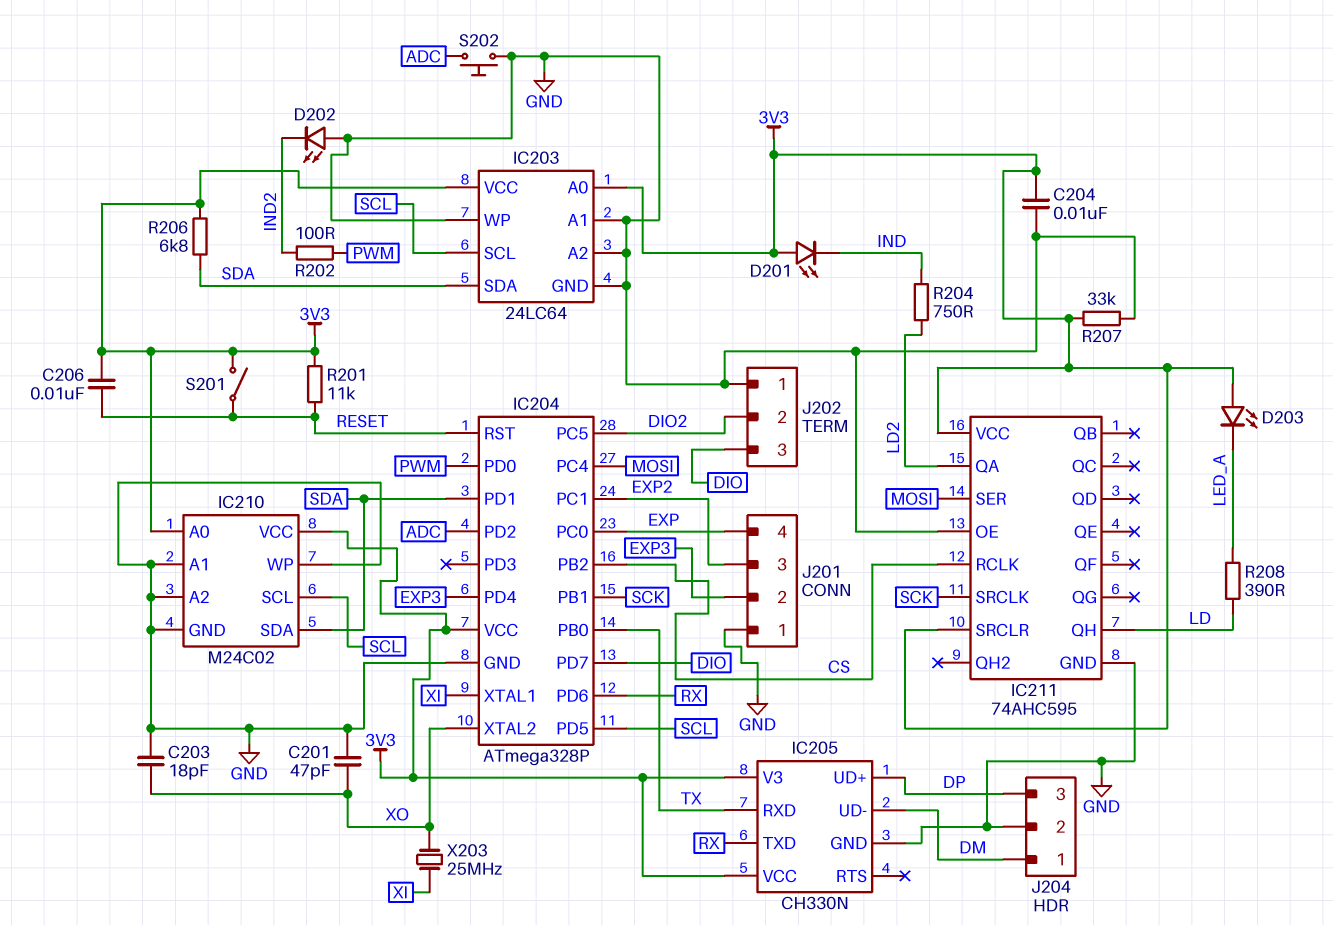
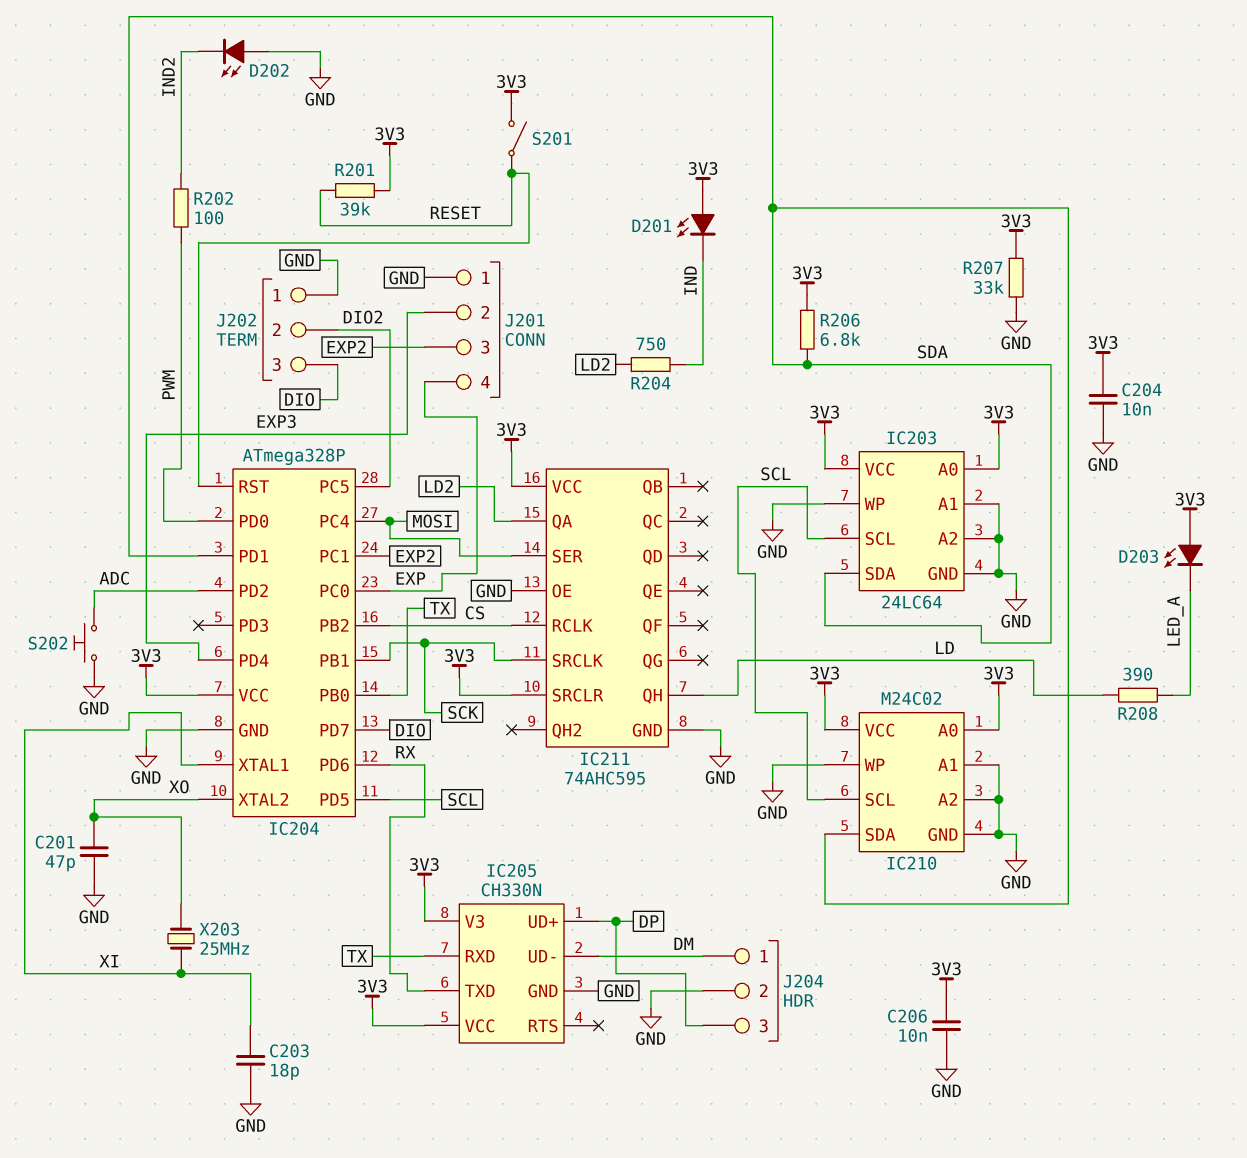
C203: 18pF (GND, XO) -> 18pF (GND, XI)
C206: 10nF (3V3, RESET) -> 10nF (3V3, GND)
R201: 11k (3V3, RESET) -> 39k (3V3, RESET)

